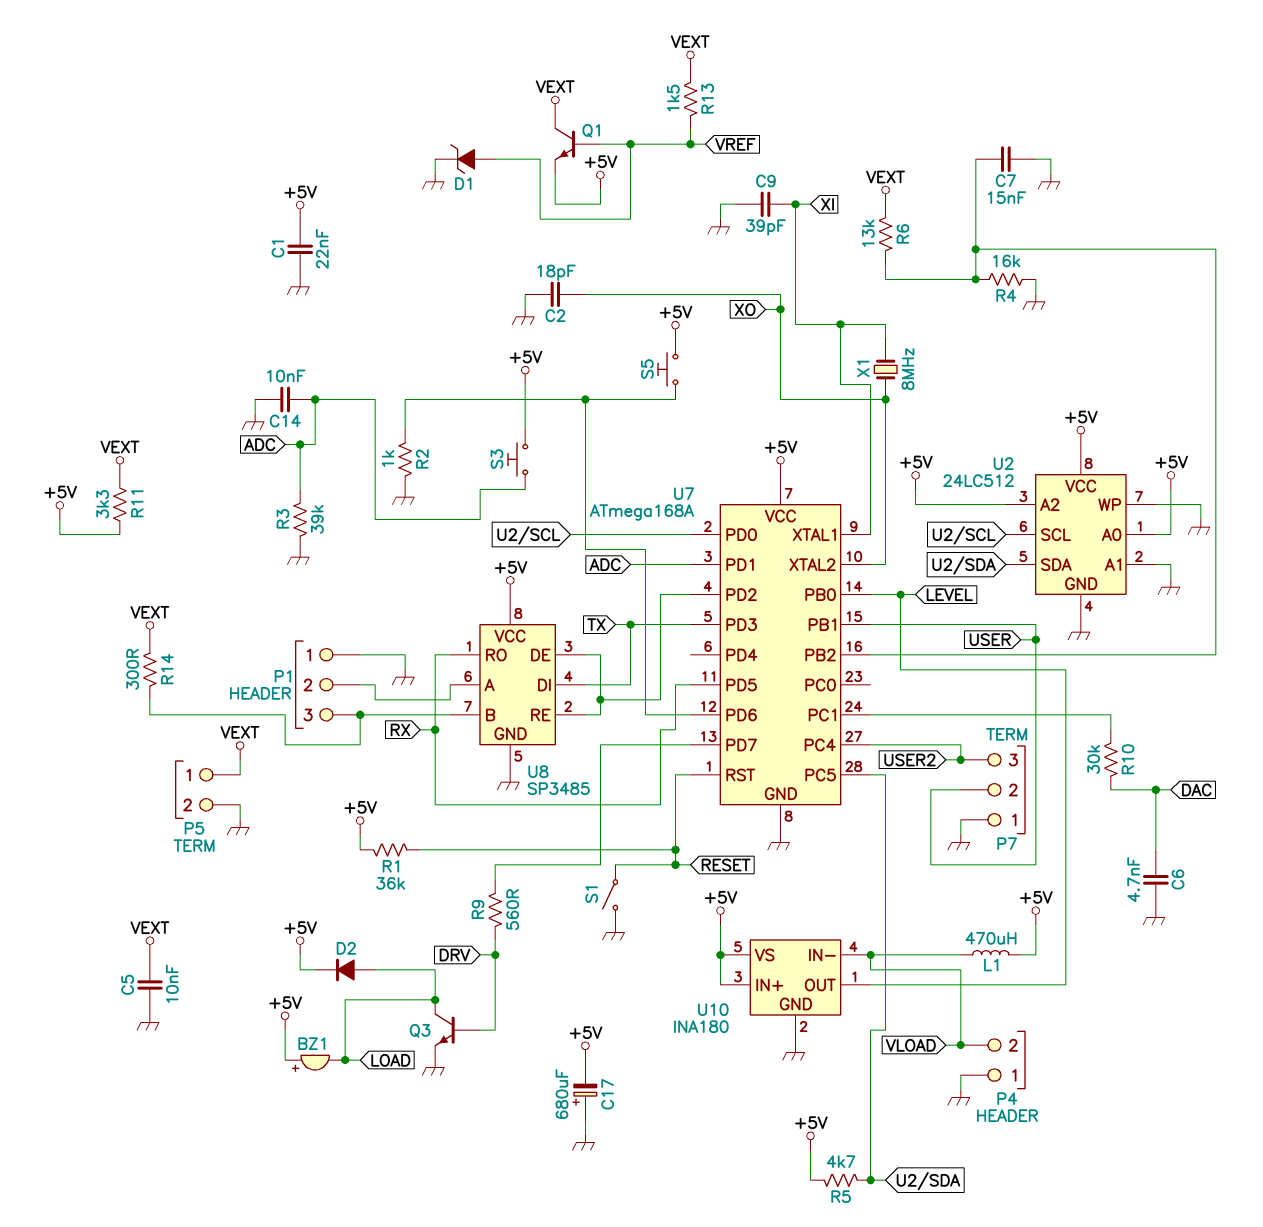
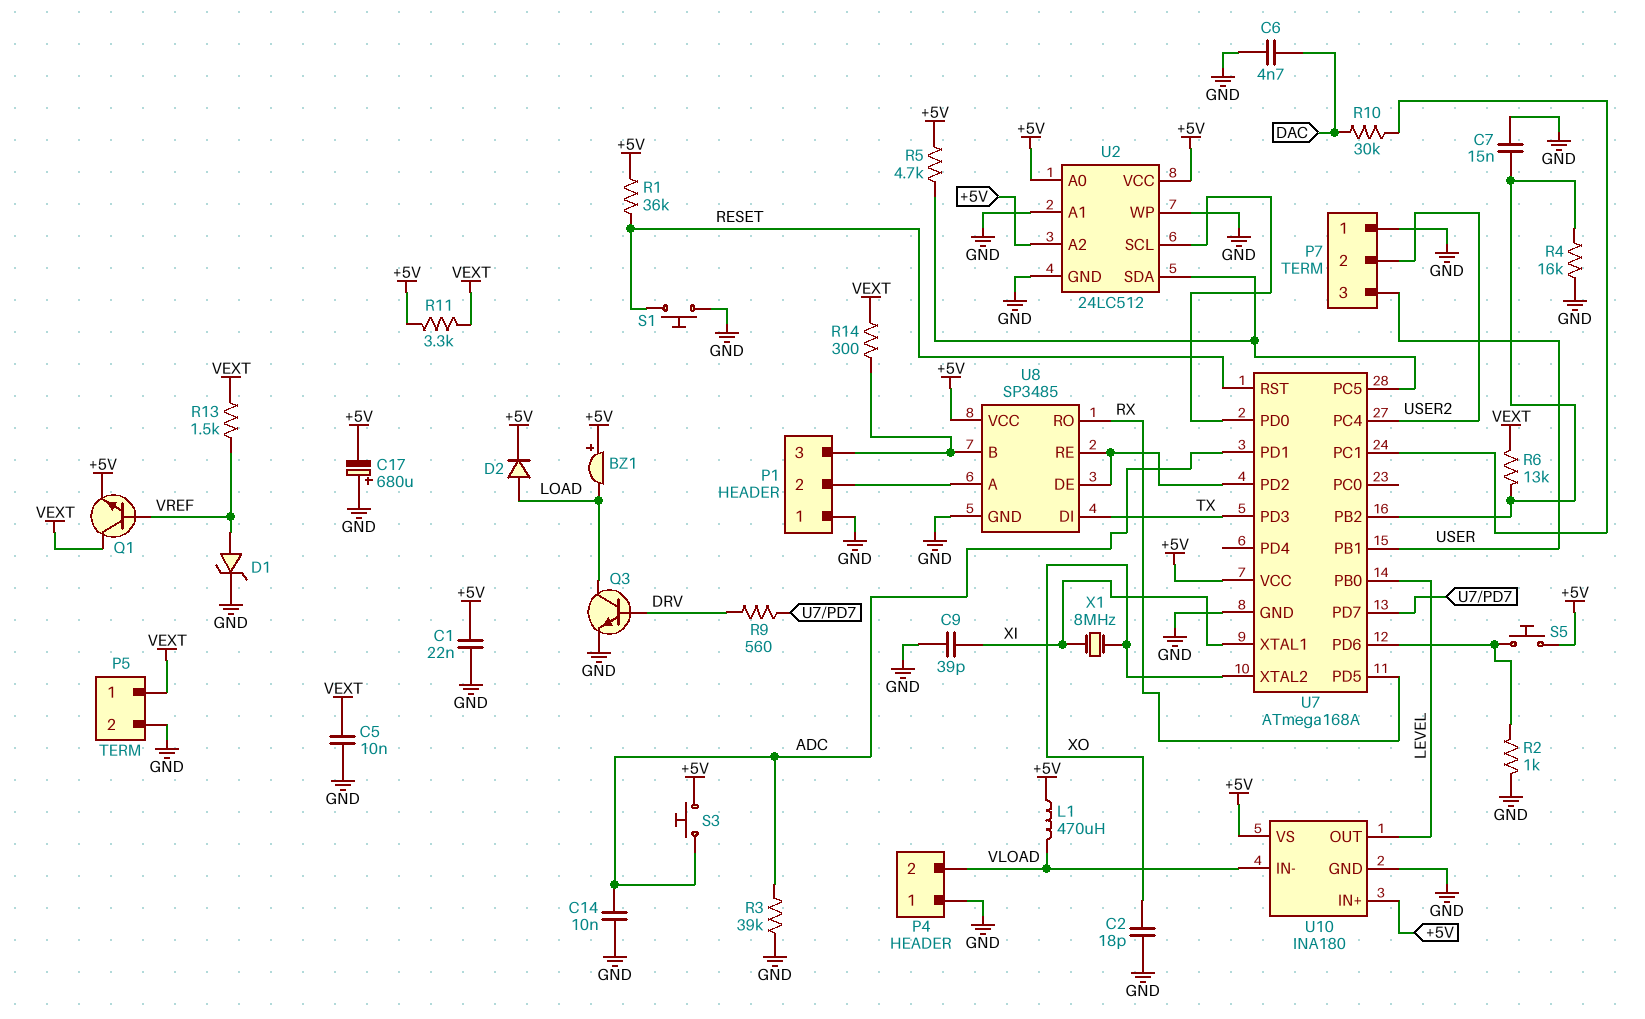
P7 pin 2: USER -> USER2
P7 pin 3: USER2 -> USER
S1: switch (GND, RESET) -> button (GND, RESET)

